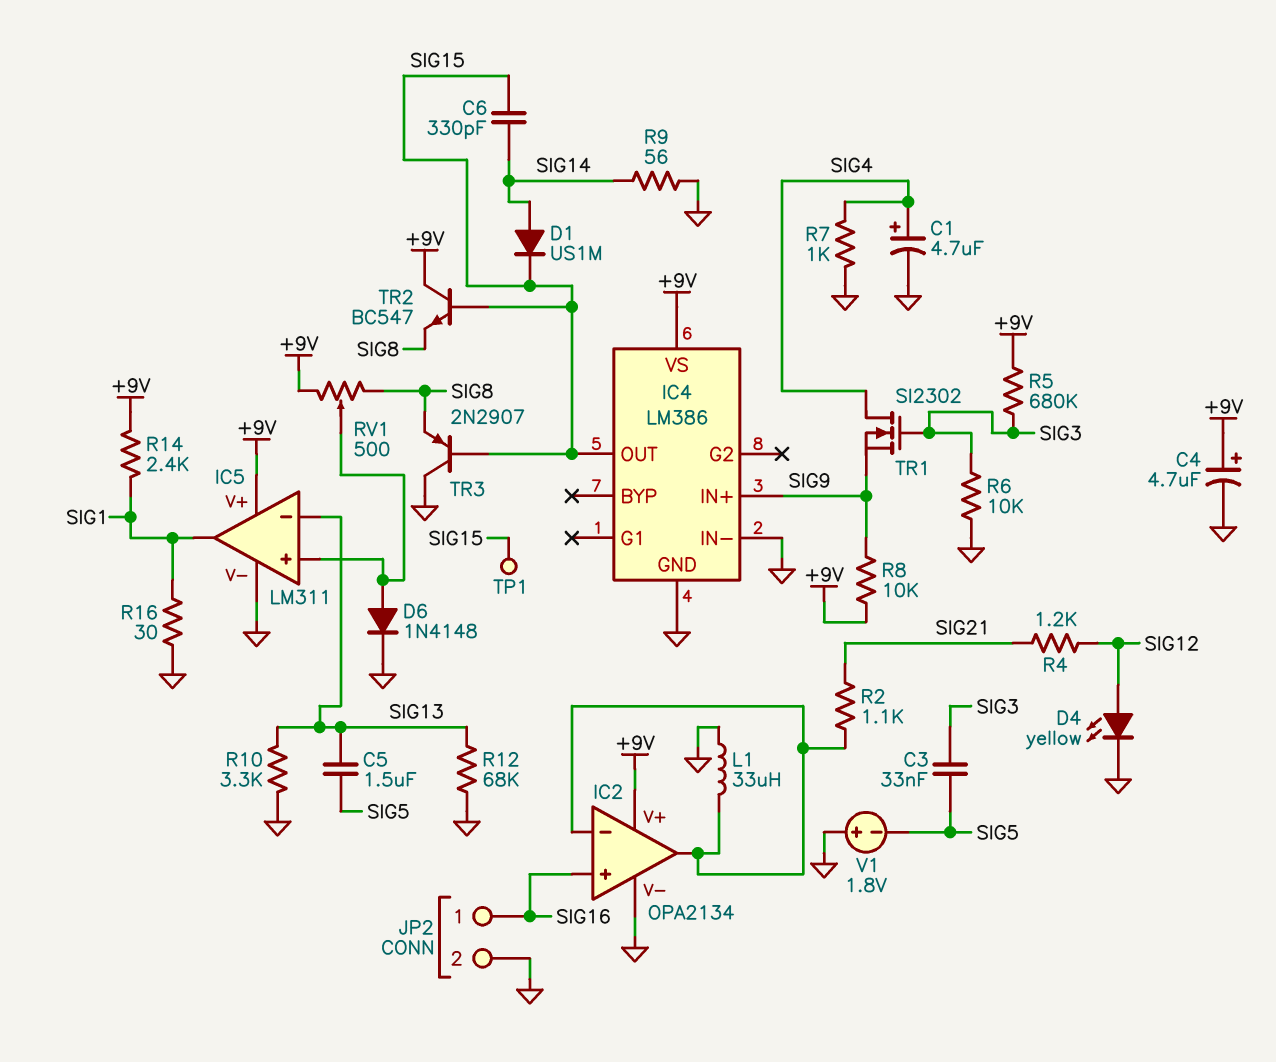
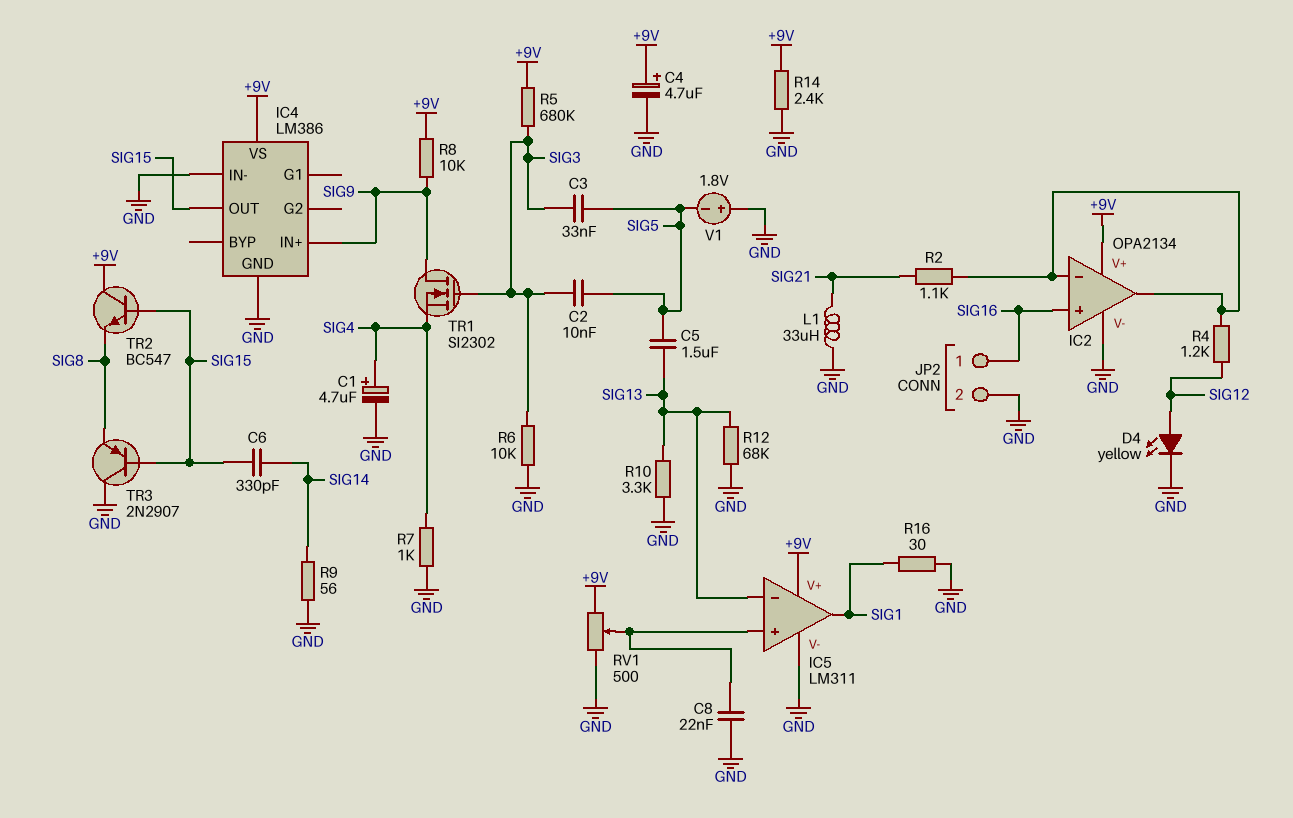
C2: none -> 10nF (SIG3, SIG5)
C8: none -> 22nF (GND, IC5/in+)
D1: diode US1M (A SIG14, K SIG15) -> none
D6: diode 1N4148 (A IC5/in+, K GND) -> none
L1: 33uH (GND, IC2/in-) -> 33uH (GND, SIG21)
R4: 1.2k (SIG12, SIG21) -> 1.2k (IC2/in-, SIG12)
R14: 2.4k (+9V, SIG1) -> 2.4k (+9V, GND)
RV1: 500 (+9V, SIG8, wiper IC5/in+) -> 500 (+9V, GND, wiper IC5/in+)
TP1: test point (SIG15) -> none
TR1: NMOS SI2302 (G SIG3, D SIG4, S SIG9) -> NMOS SI2302 (G SIG3, D SIG9, S SIG4)

